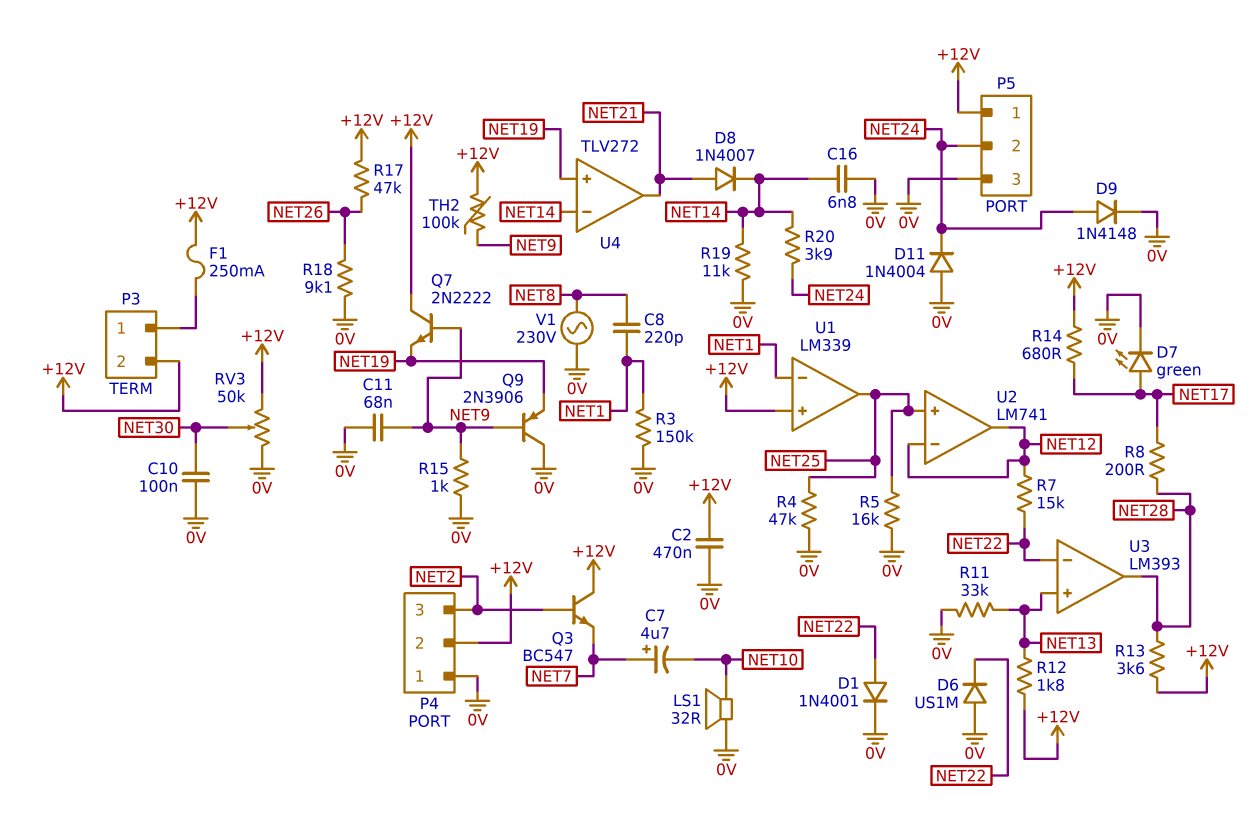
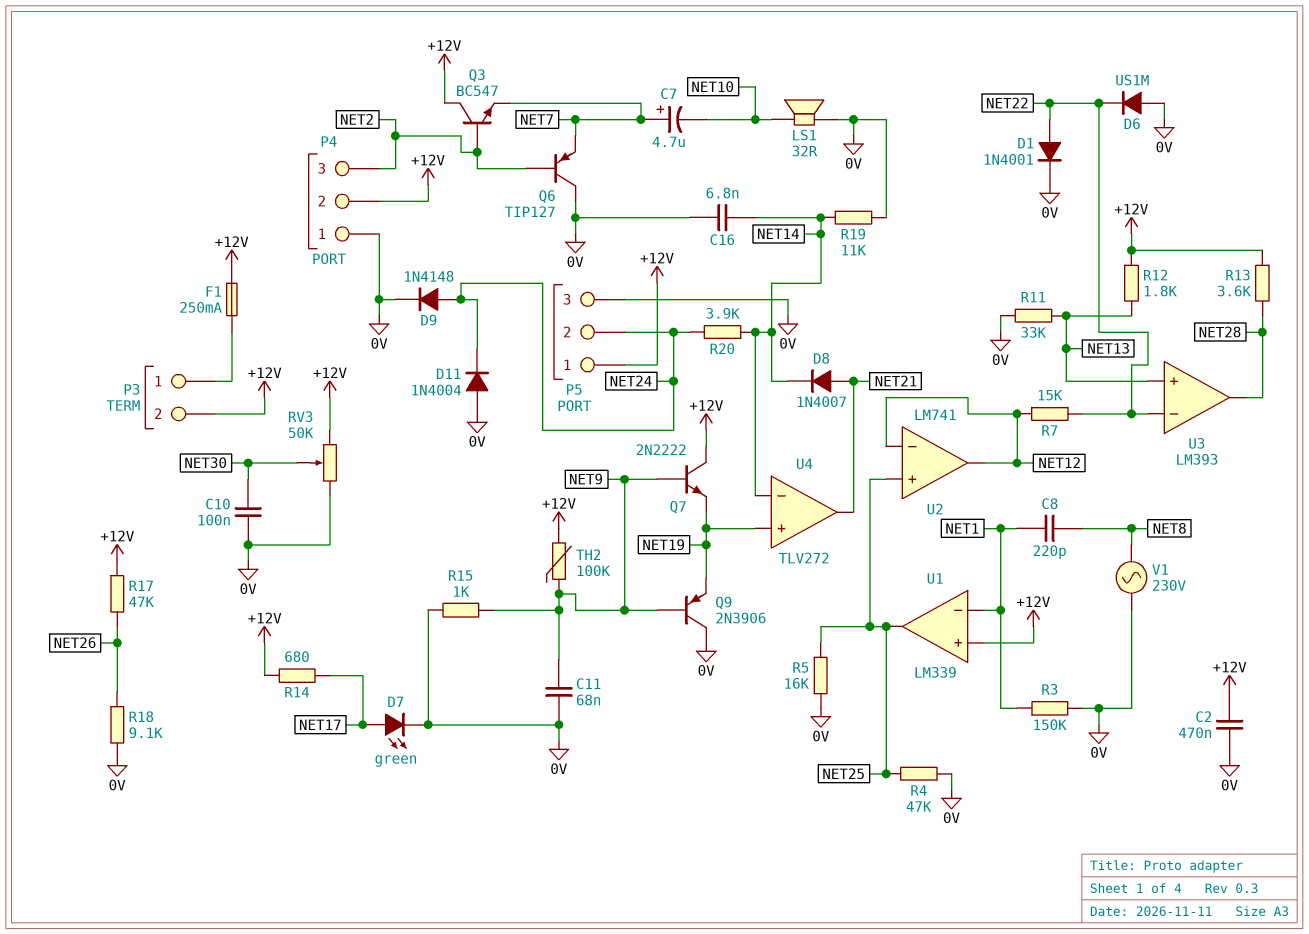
Q6: none -> PNP TIP127 (B NET2, C 0V, E NET7)
R8: 200 (NET17, NET28) -> none

